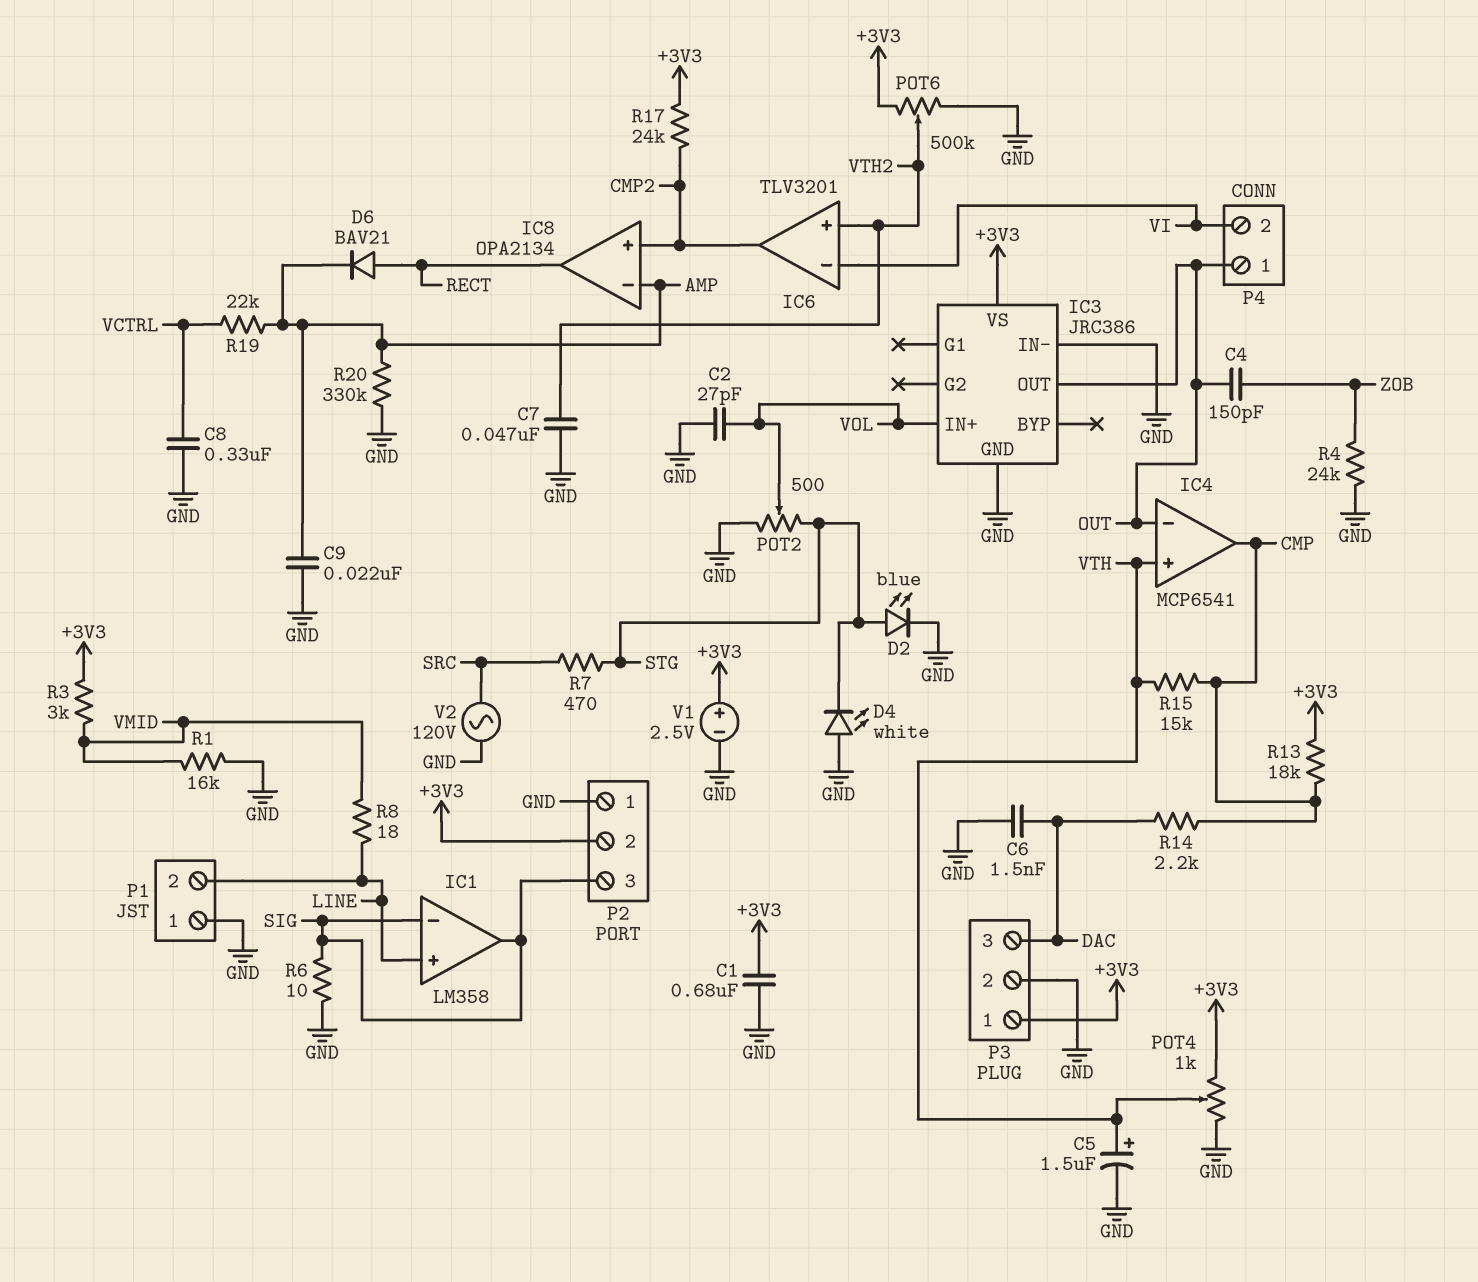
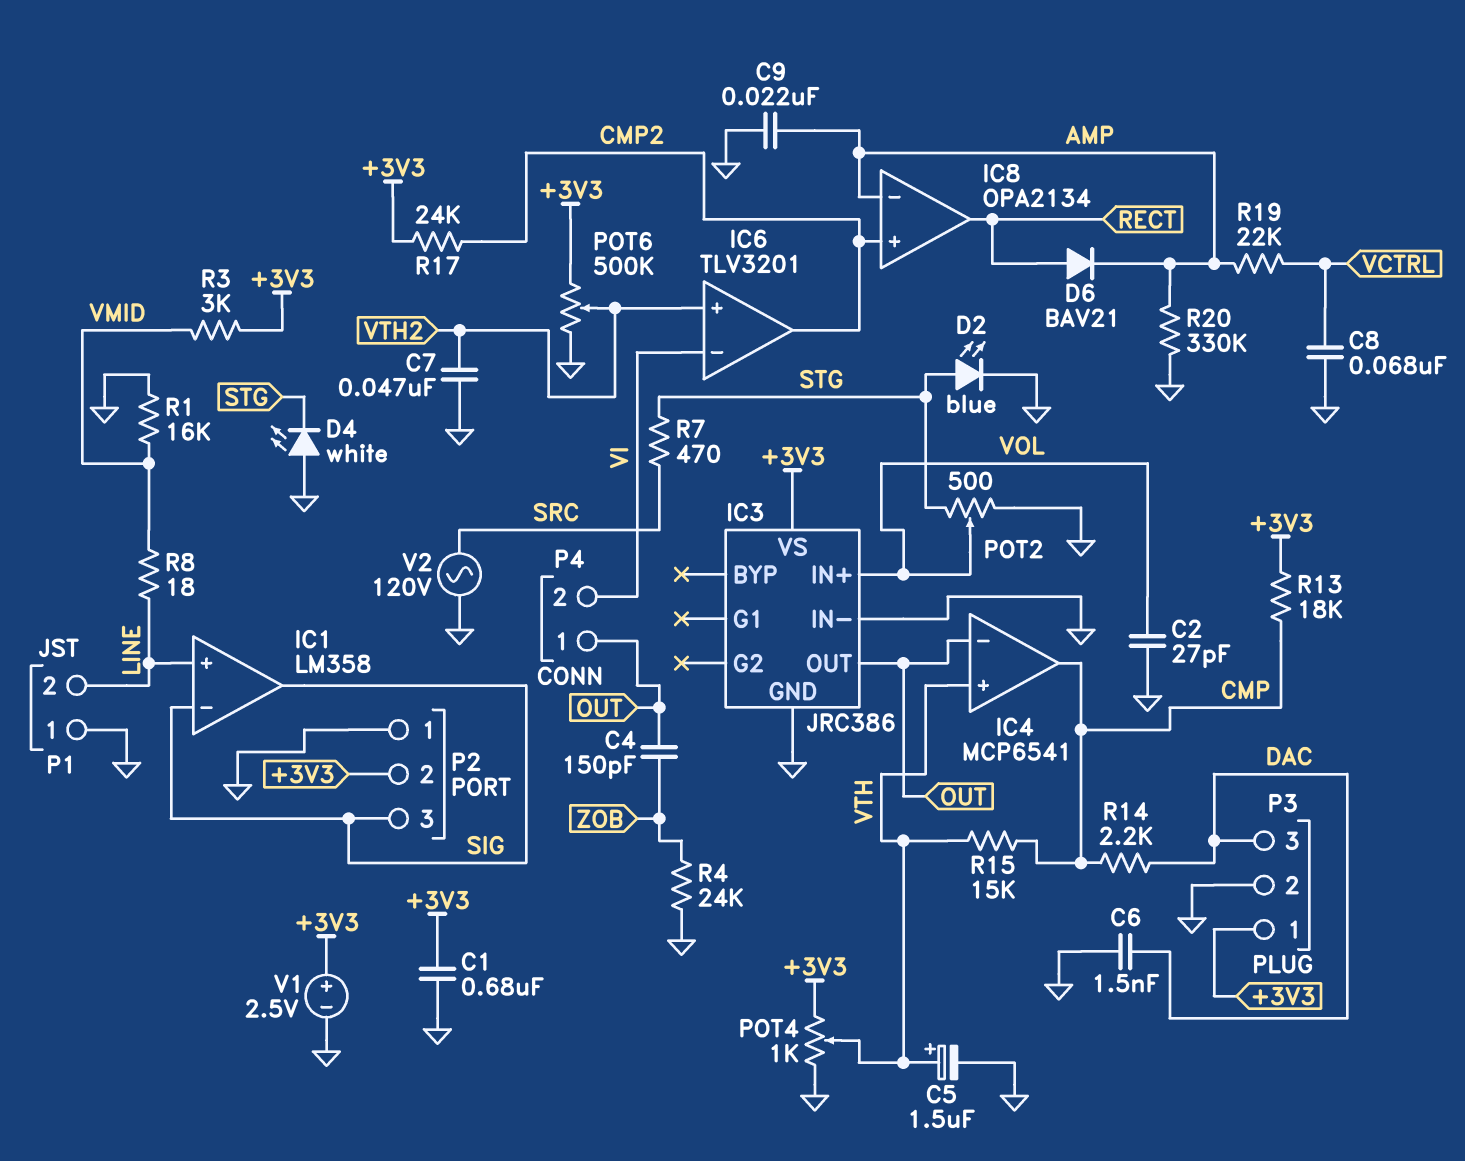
C8: 330nF (GND, VCTRL) -> 68nF (GND, VCTRL)
R6: 10 (GND, SIG) -> none

